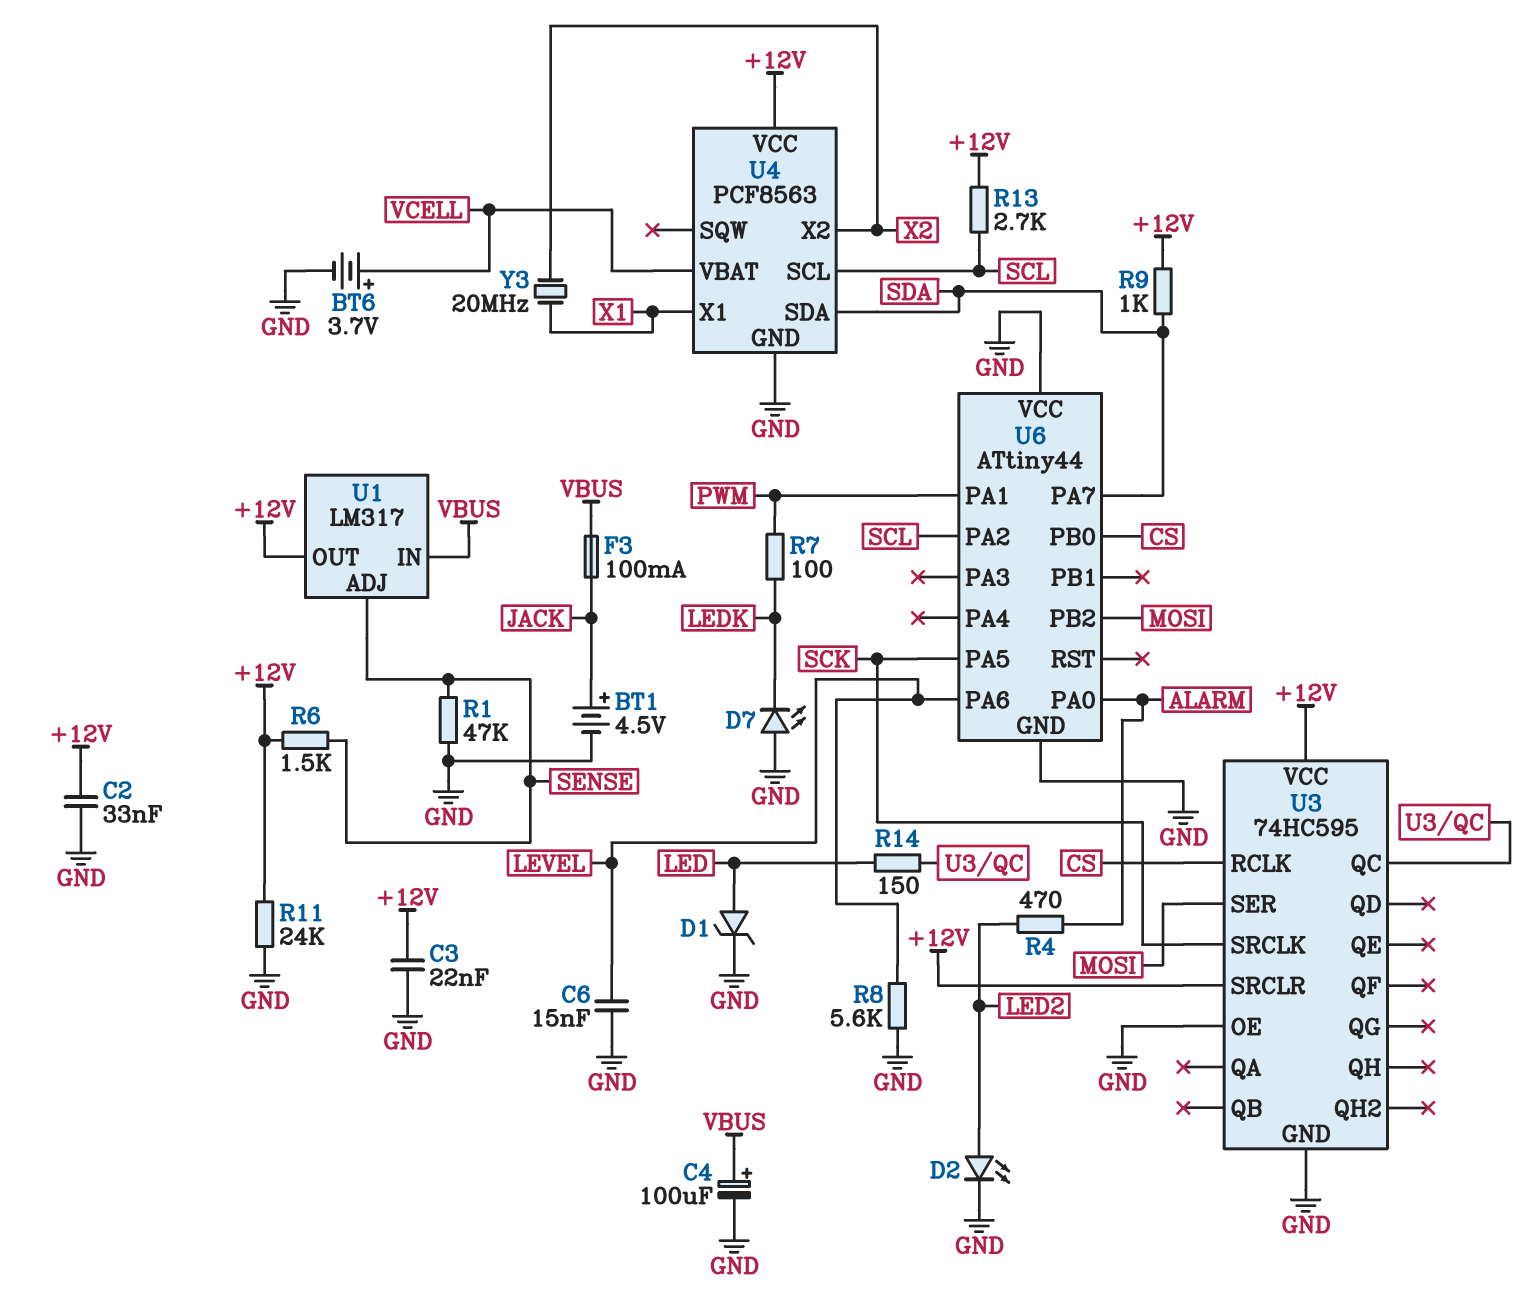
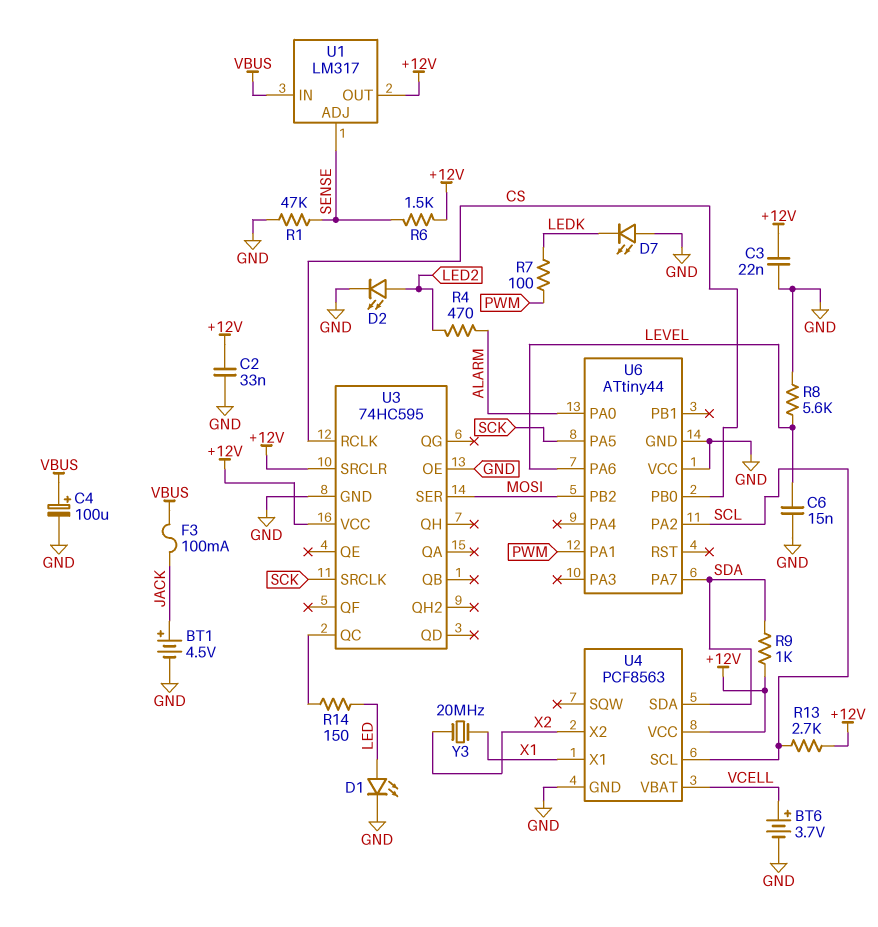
D1: zener (A LED, K GND) -> LED (A LED, K GND)
R11: 24k (+12V, GND) -> none

